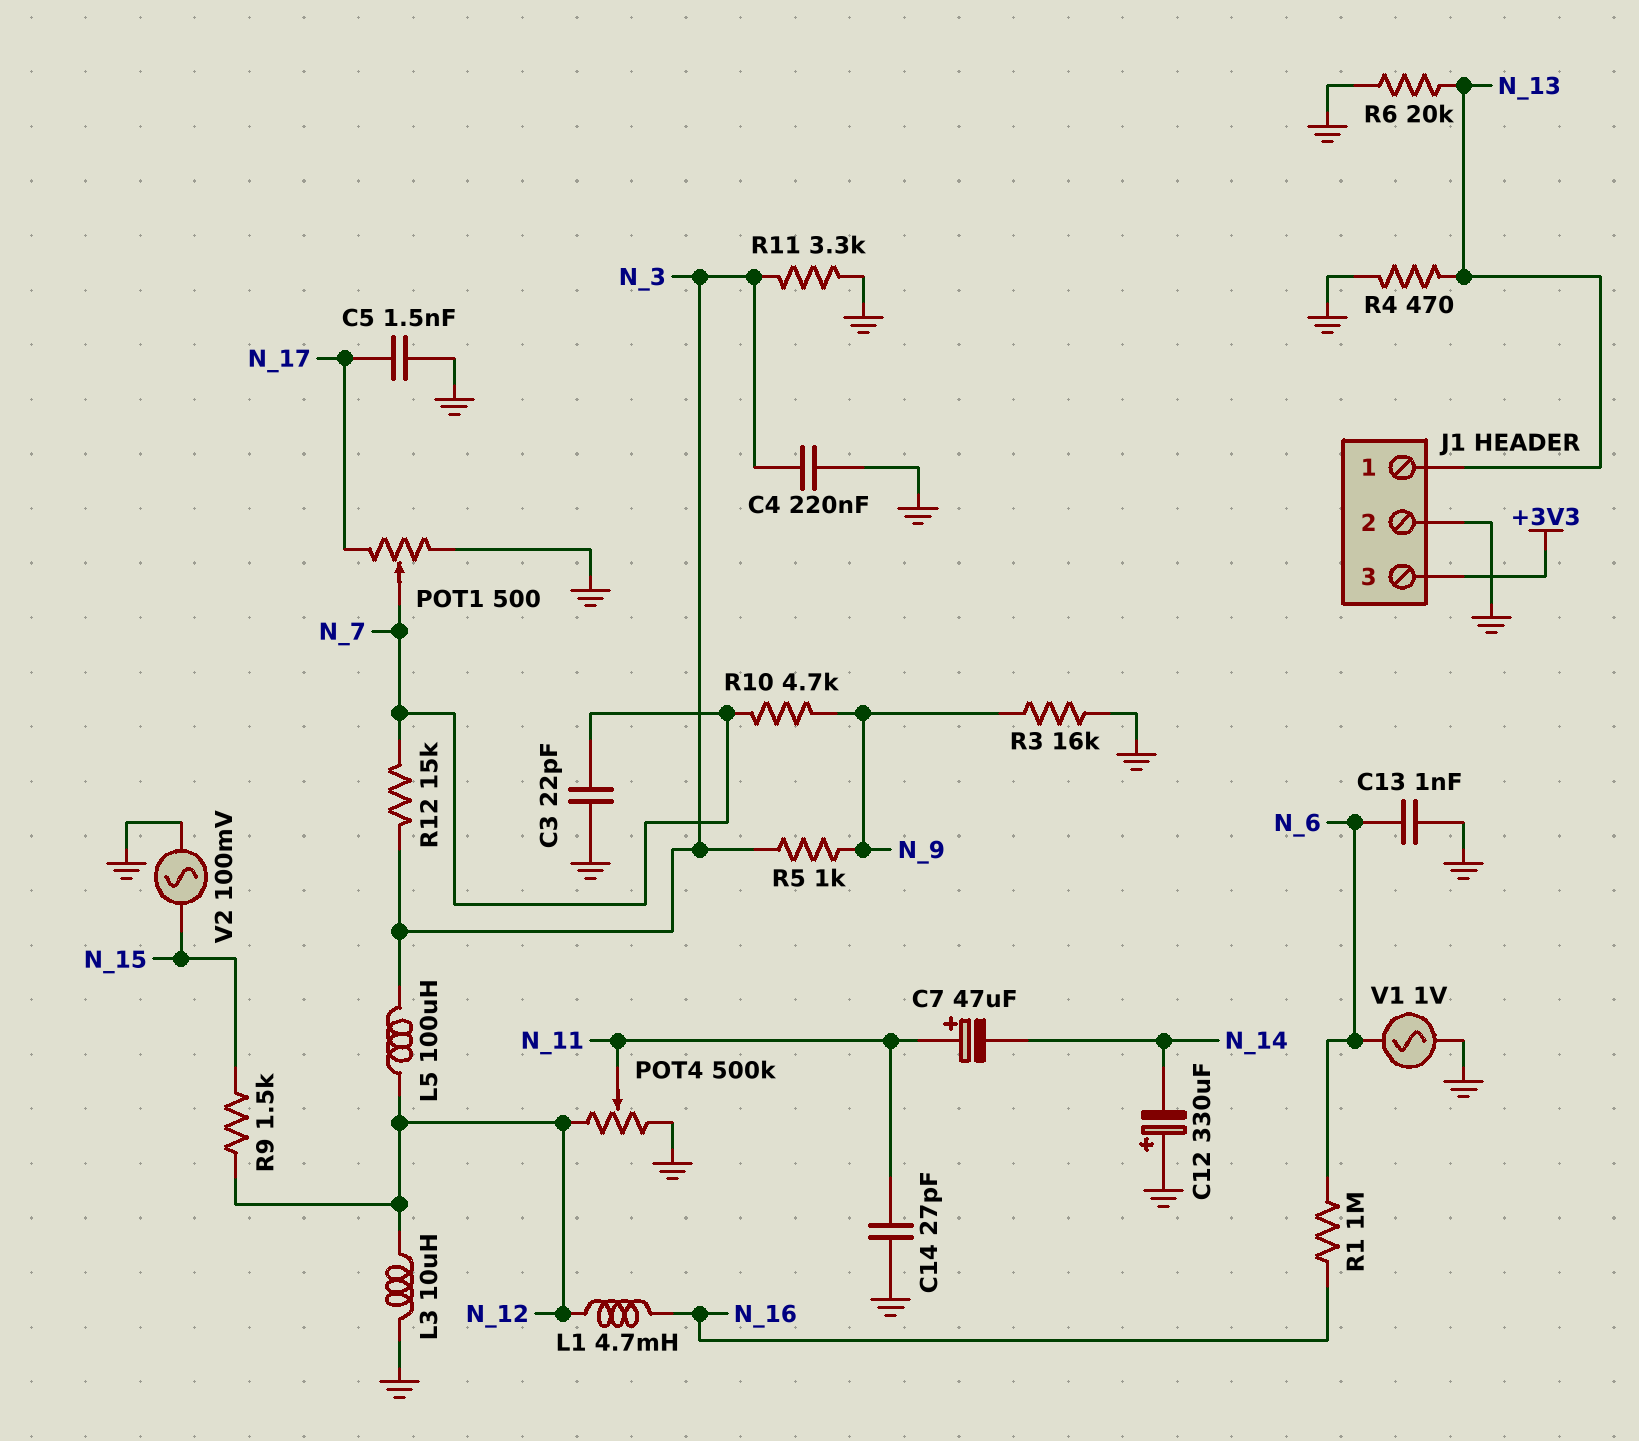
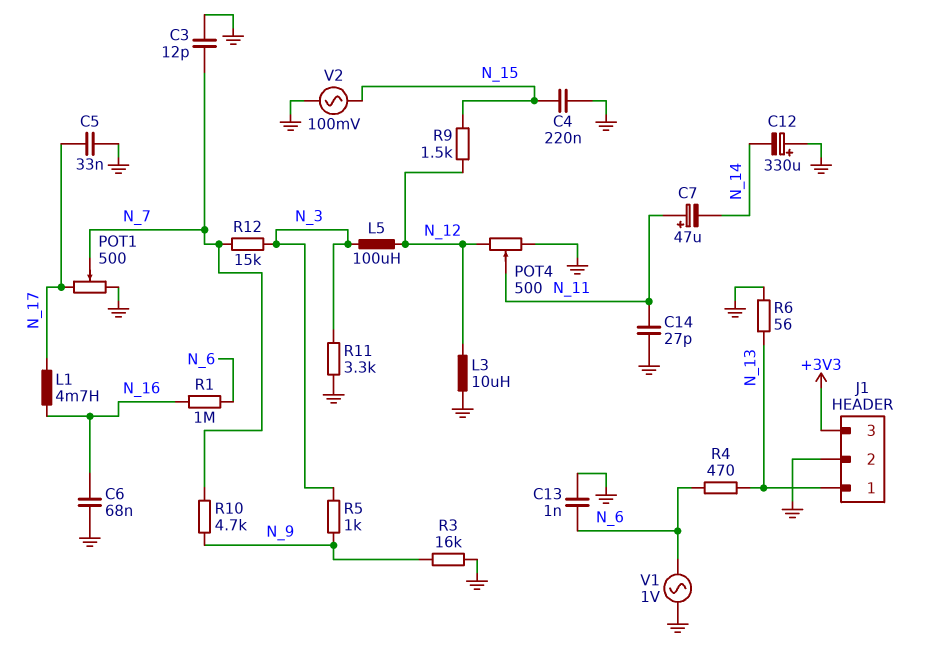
C3: 22pF (GND, N_7) -> 12pF (GND, N_7)
C4: 220nF (GND, N_3) -> 220nF (GND, N_15)
C5: 1.5nF (GND, N_17) -> 33nF (GND, N_17)
C6: none -> 68nF (GND, N_16)
L1: 4.7mH (N_12, N_16) -> 4.7mH (N_16, N_17)
POT4: 500k (GND, N_12, wiper N_11) -> 500 (GND, N_12, wiper N_11)
R4: 470 (GND, N_13) -> 470 (N_6, N_13)
R6: 20k (GND, N_13) -> 56 (GND, N_13)

